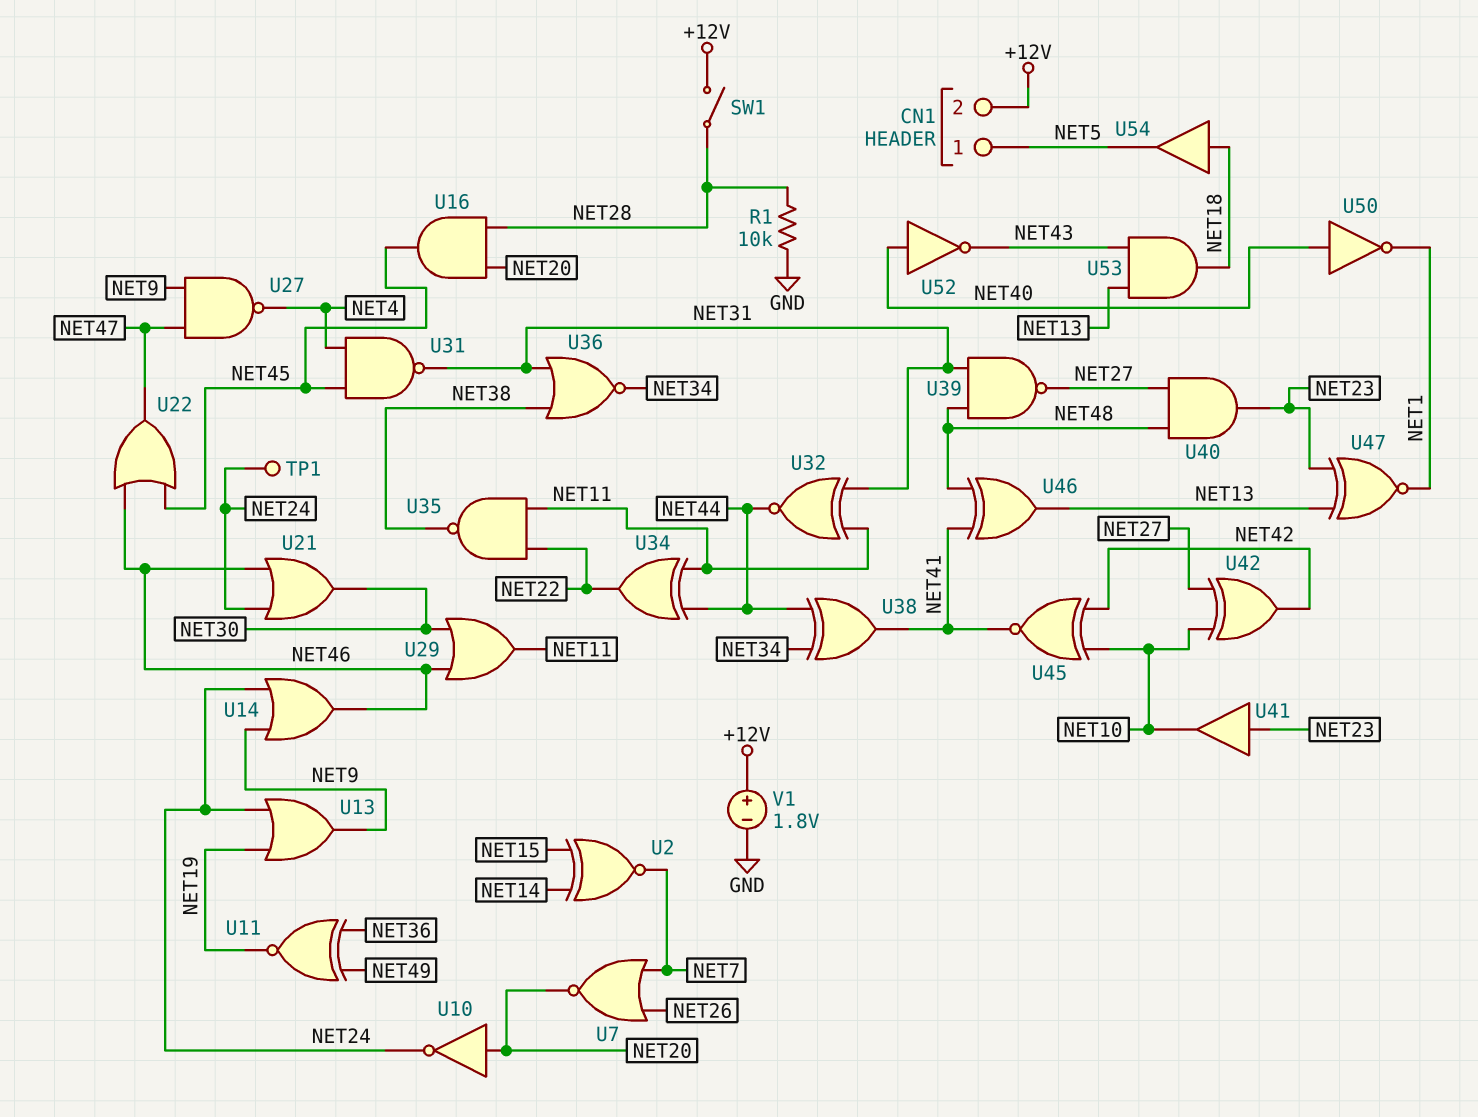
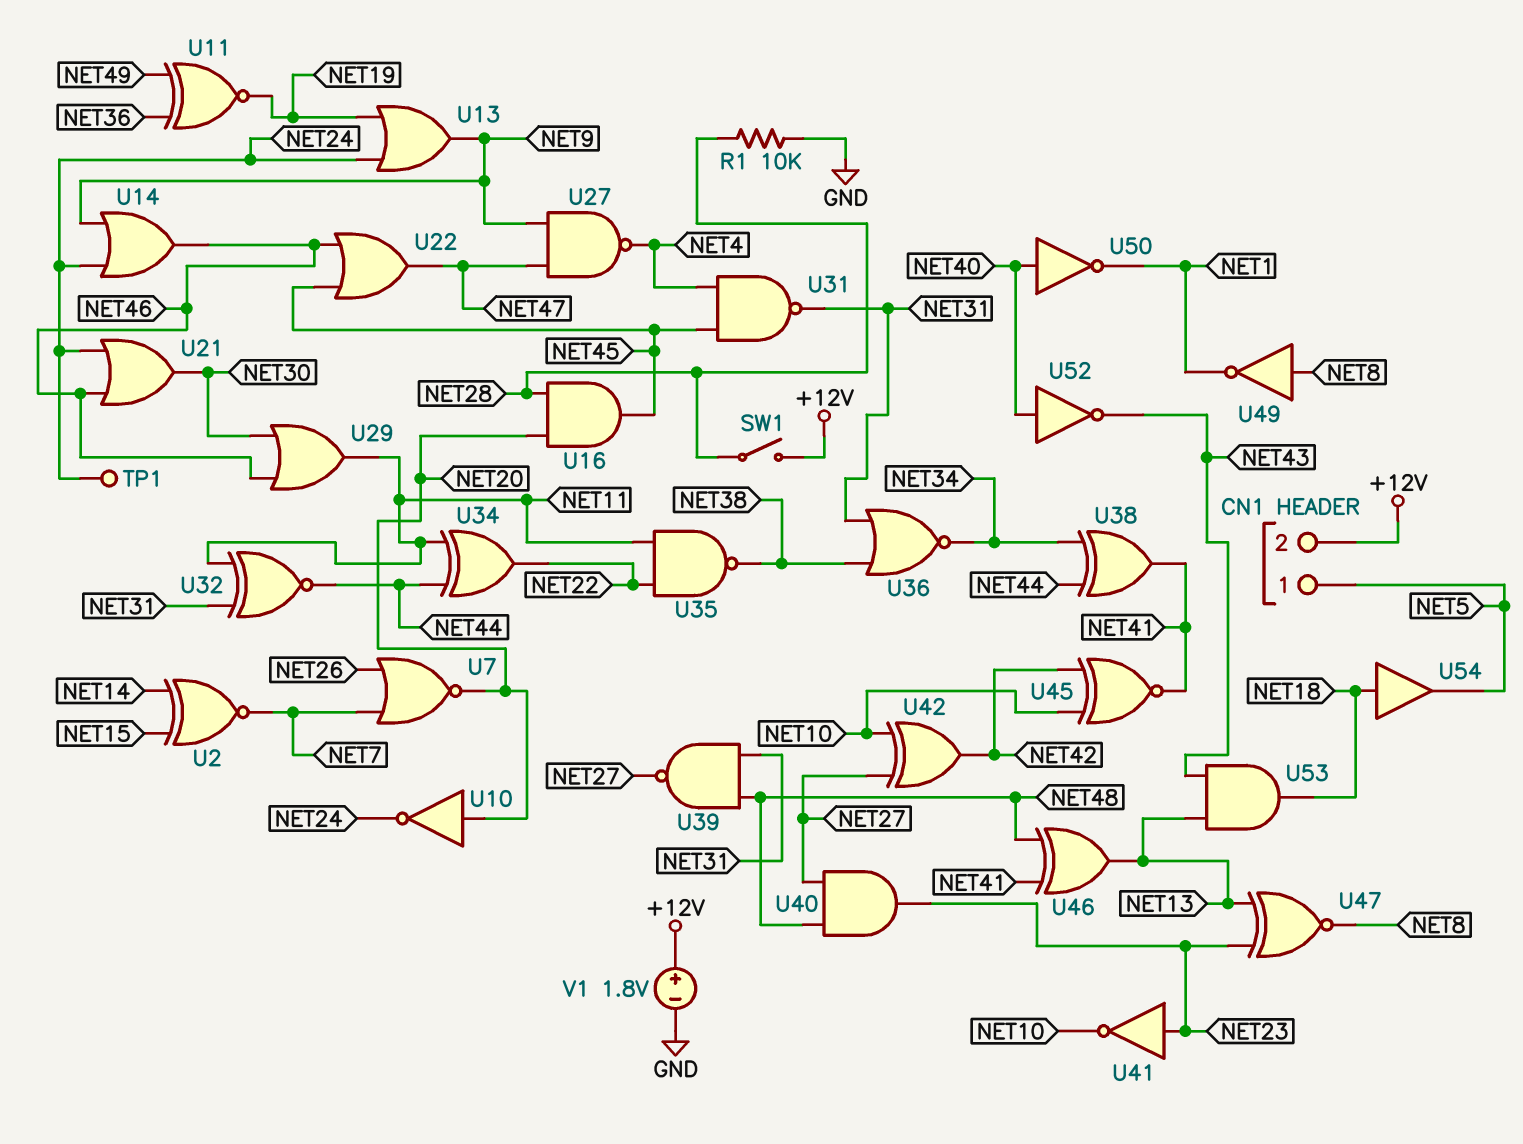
U41: buffer (in NET23, out NET10) -> NOT (in NET23, out NET10)
U47: XNOR (in NET13, in NET23, out NET1) -> XNOR (in NET13, in NET23, out NET8)
U49: none -> NOT (in NET8, out NET1)

